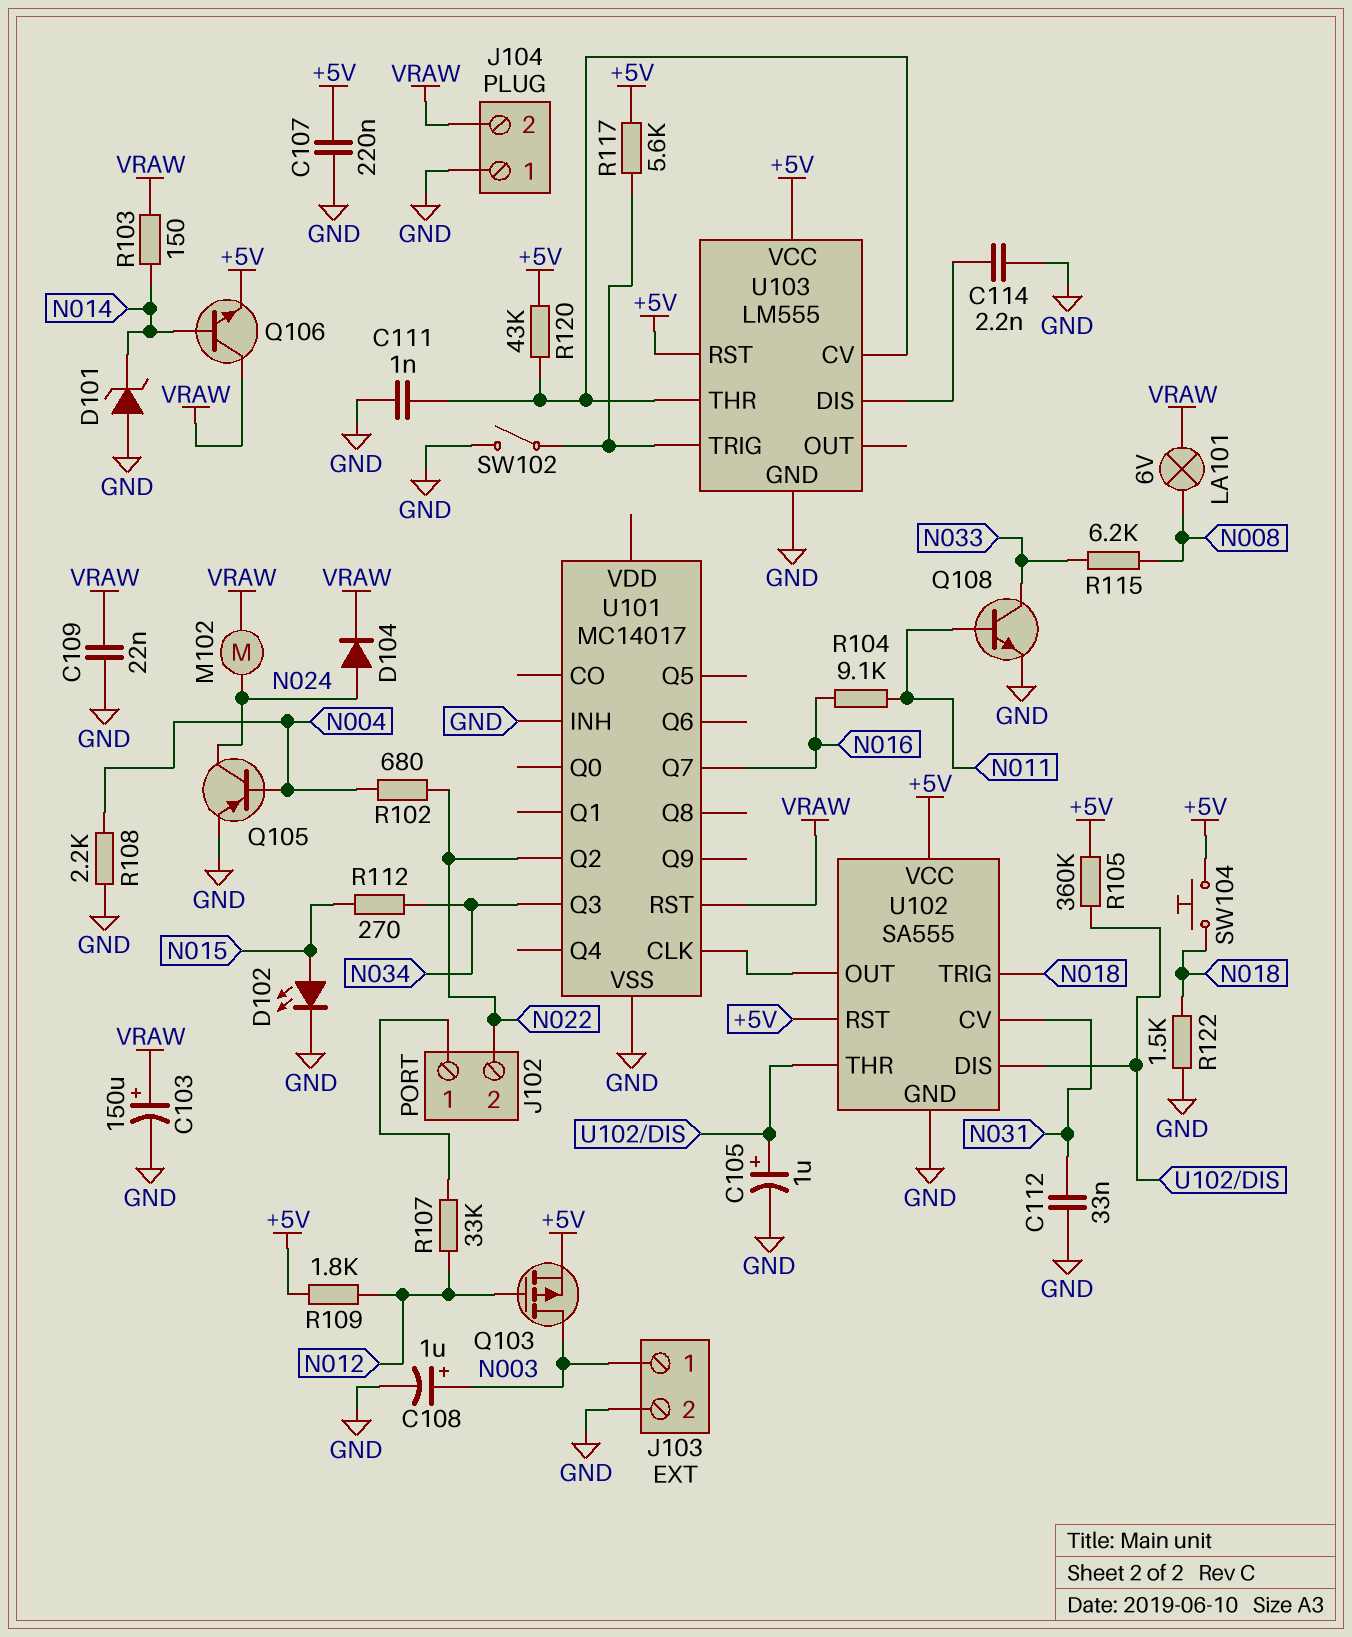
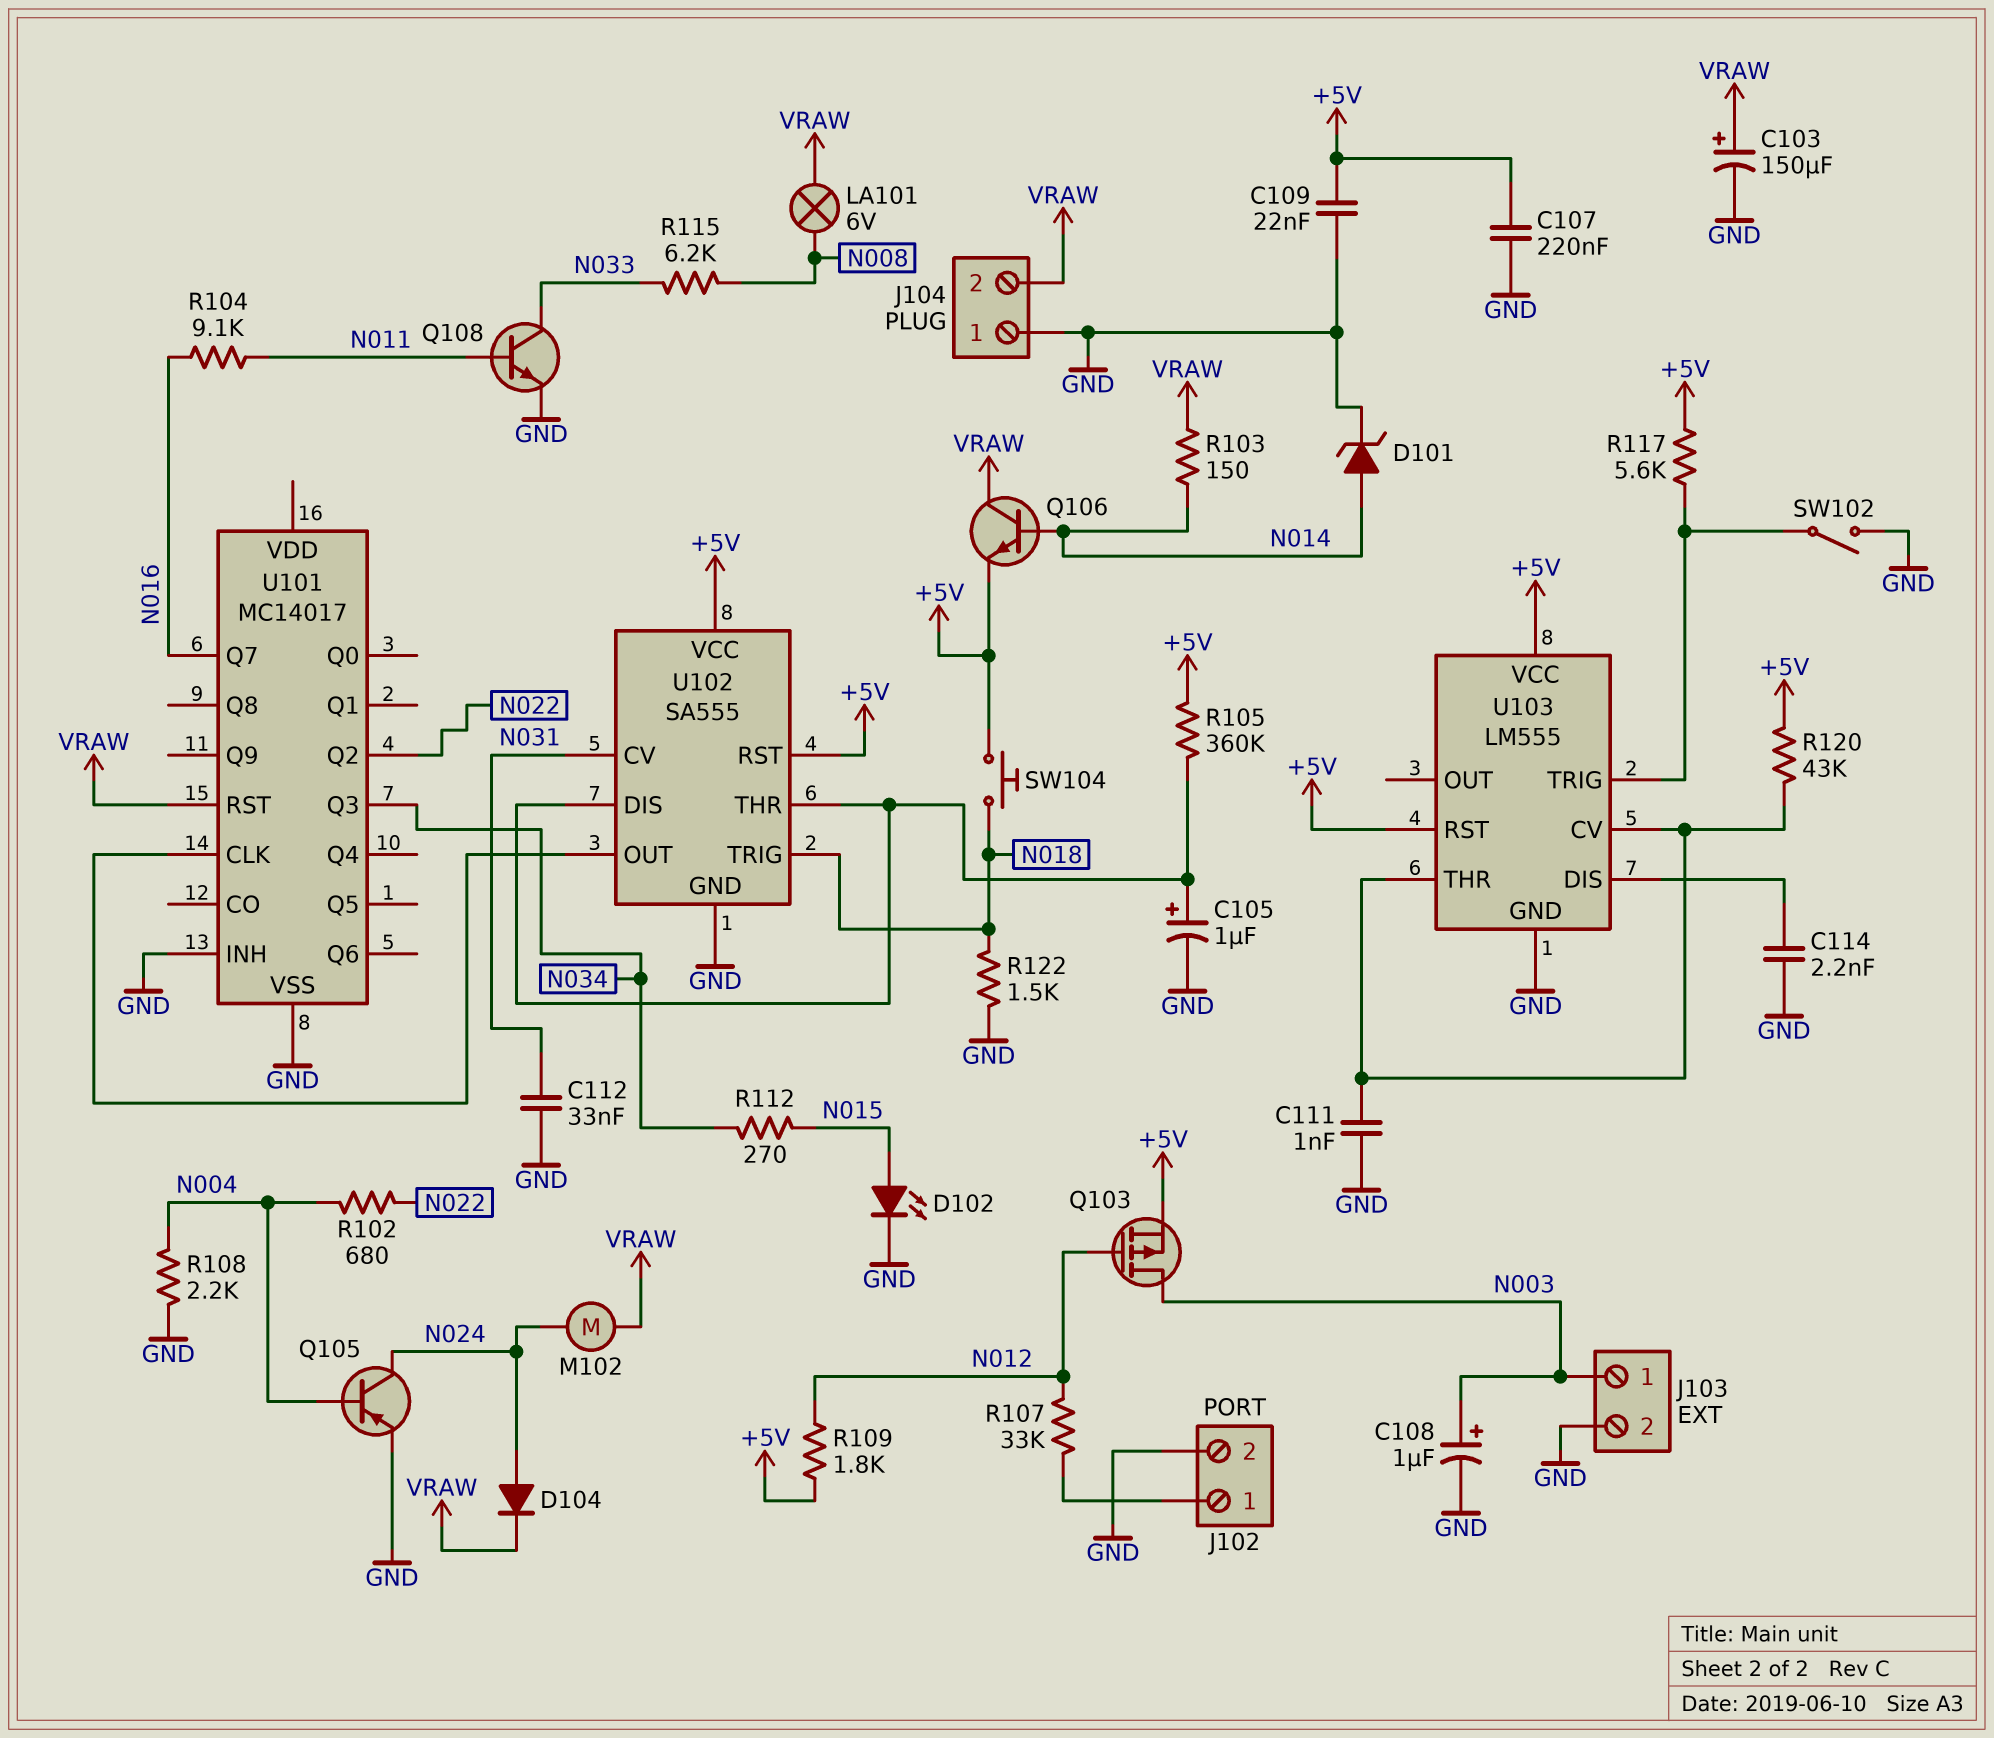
C109: 22nF (GND, VRAW) -> 22nF (+5V, GND)
D101: zener (A GND, K N014) -> zener (A N014, K GND)
J102 pin 2: N022 -> GND

